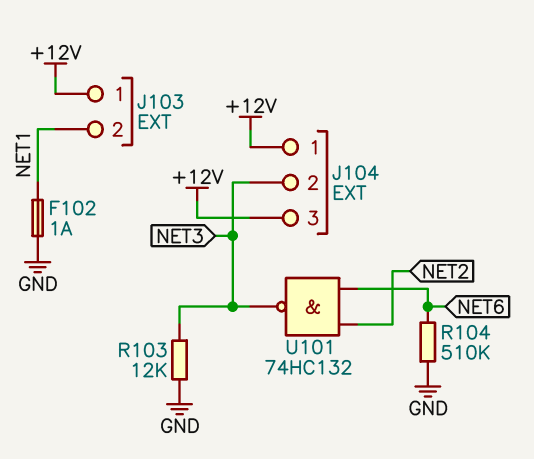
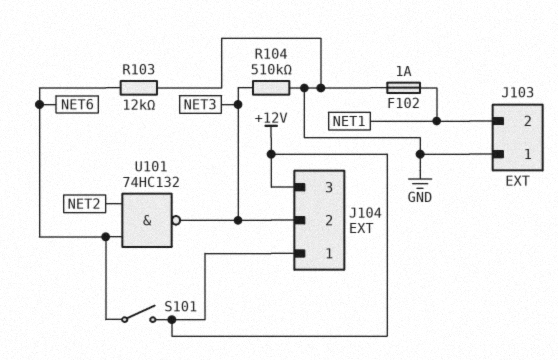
J103 pin 1: +12V -> GND
R103: 12k (GND, NET3) -> 12k (GND, NET6)
R104: 510k (GND, NET6) -> 510k (GND, NET3)
S101: none -> switch (+12V, NET6)

